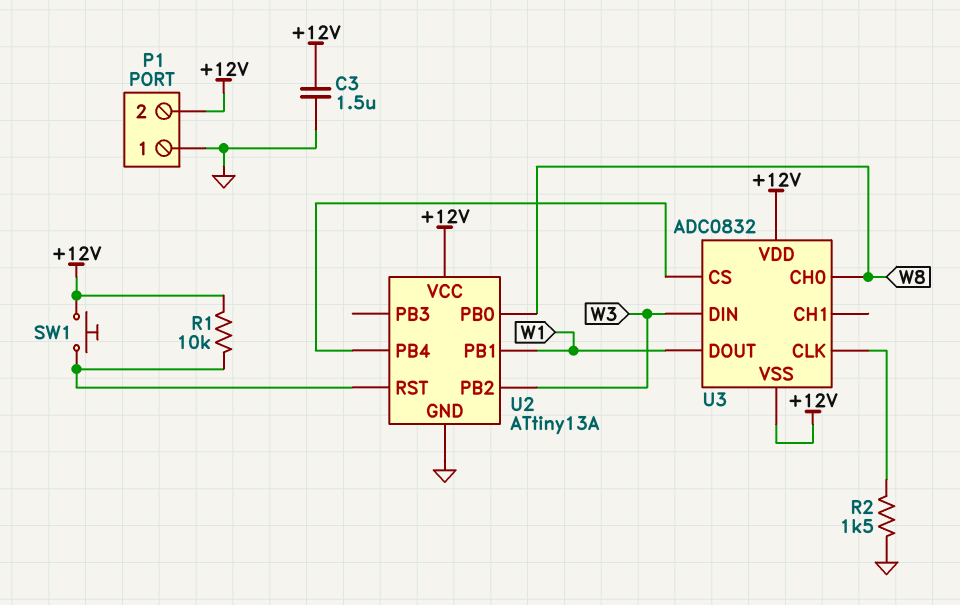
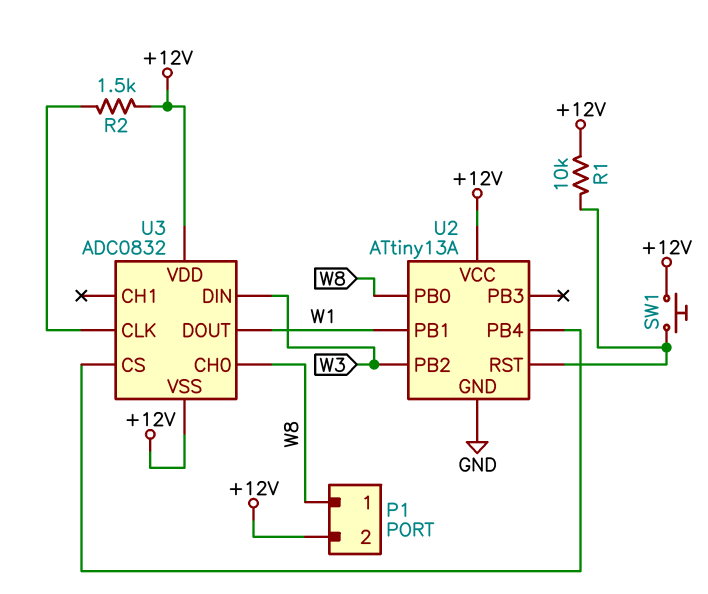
C3: 1.5uF (+12V, GND) -> none
P1 pin 1: GND -> W8
R2: 1.5k (GND, U3/CLK) -> 1.5k (+12V, U3/CLK)

